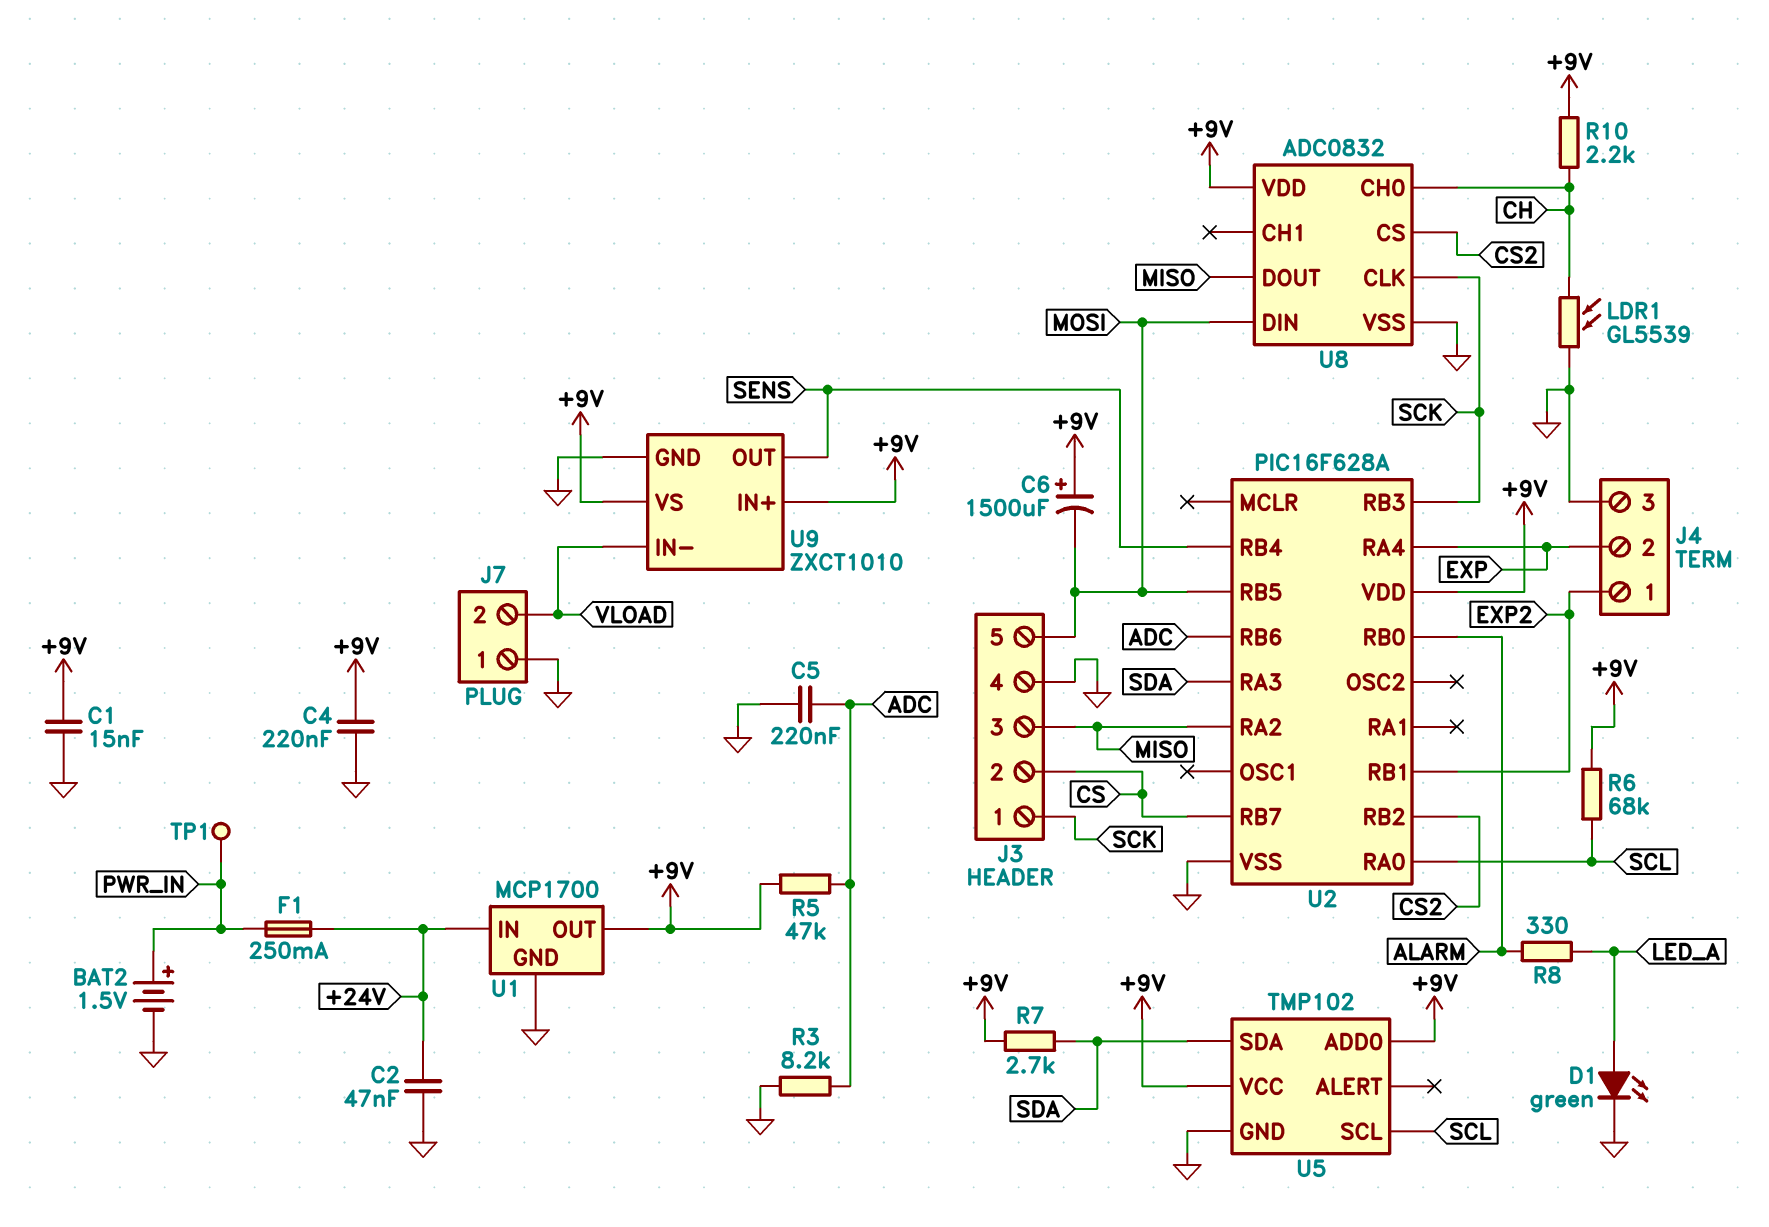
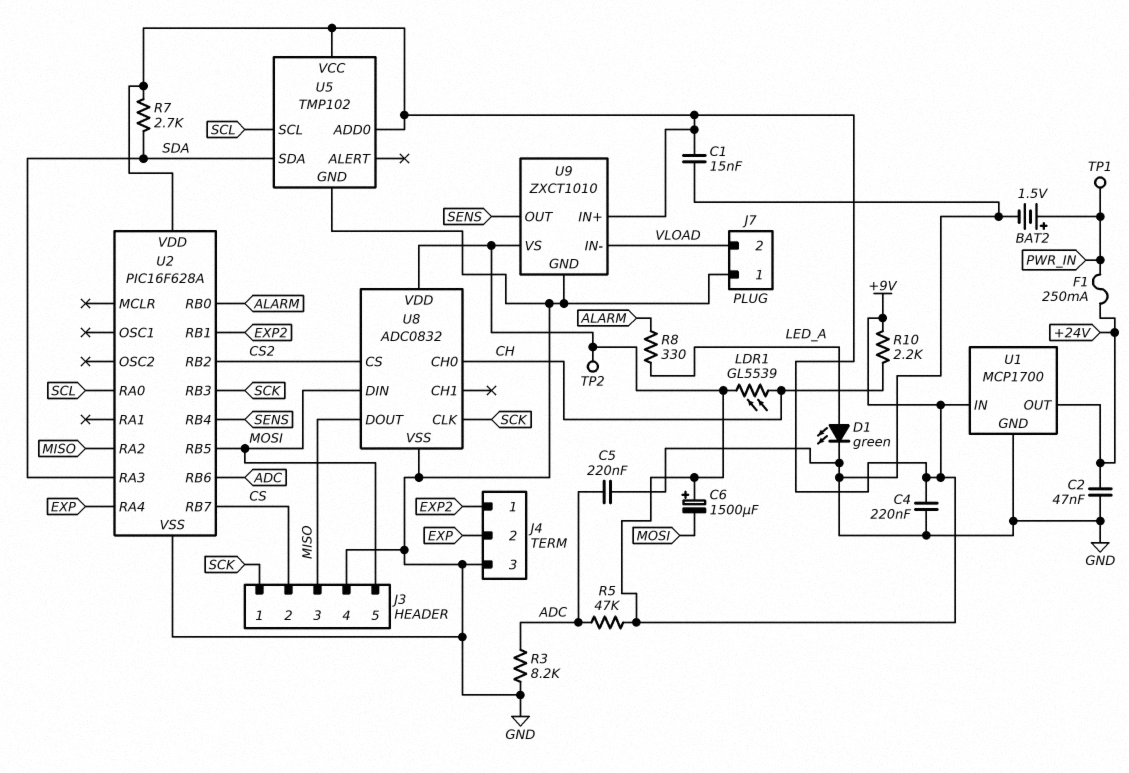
LDR1: GL5539 (CH, GND) -> GL5539 (+9V, CH)
R6: 68k (+9V, SCL) -> none
TP2: none -> test point (+9V)
U1 pin IN: +24V -> +9V
U1 pin OUT: +9V -> +24V

